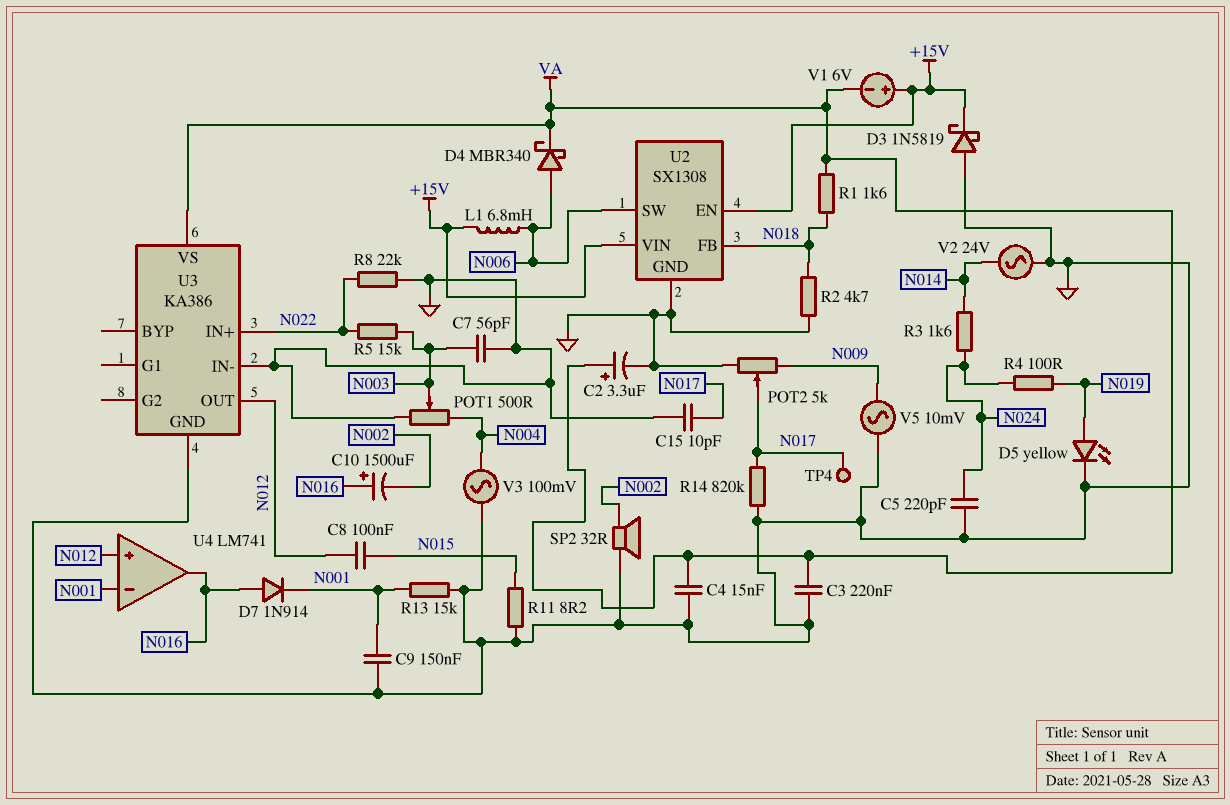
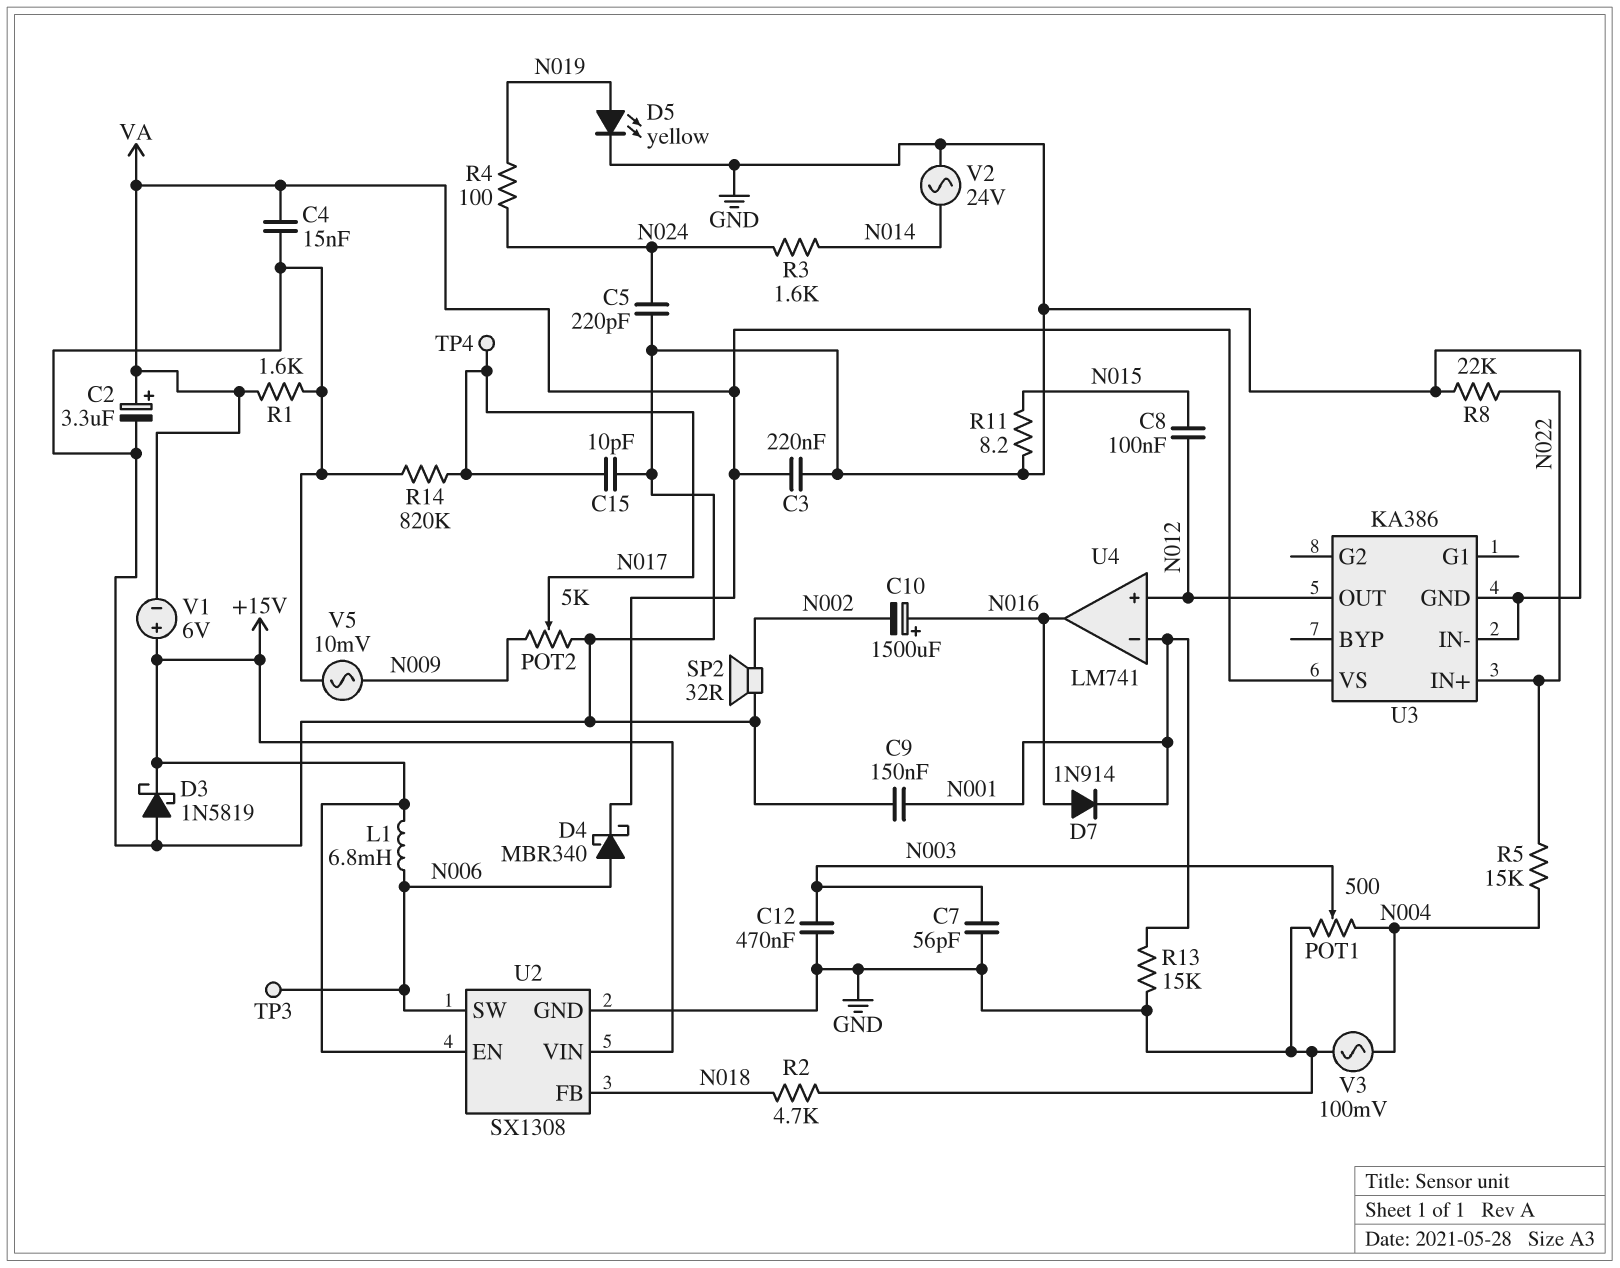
C12: none -> 470nF (GND, N003)
R1: 1.6k (N018, VA) -> 1.6k (GND, VA)
R5: 15k (N003, N022) -> 15k (N004, N022)
TP3: none -> test point (N006)

